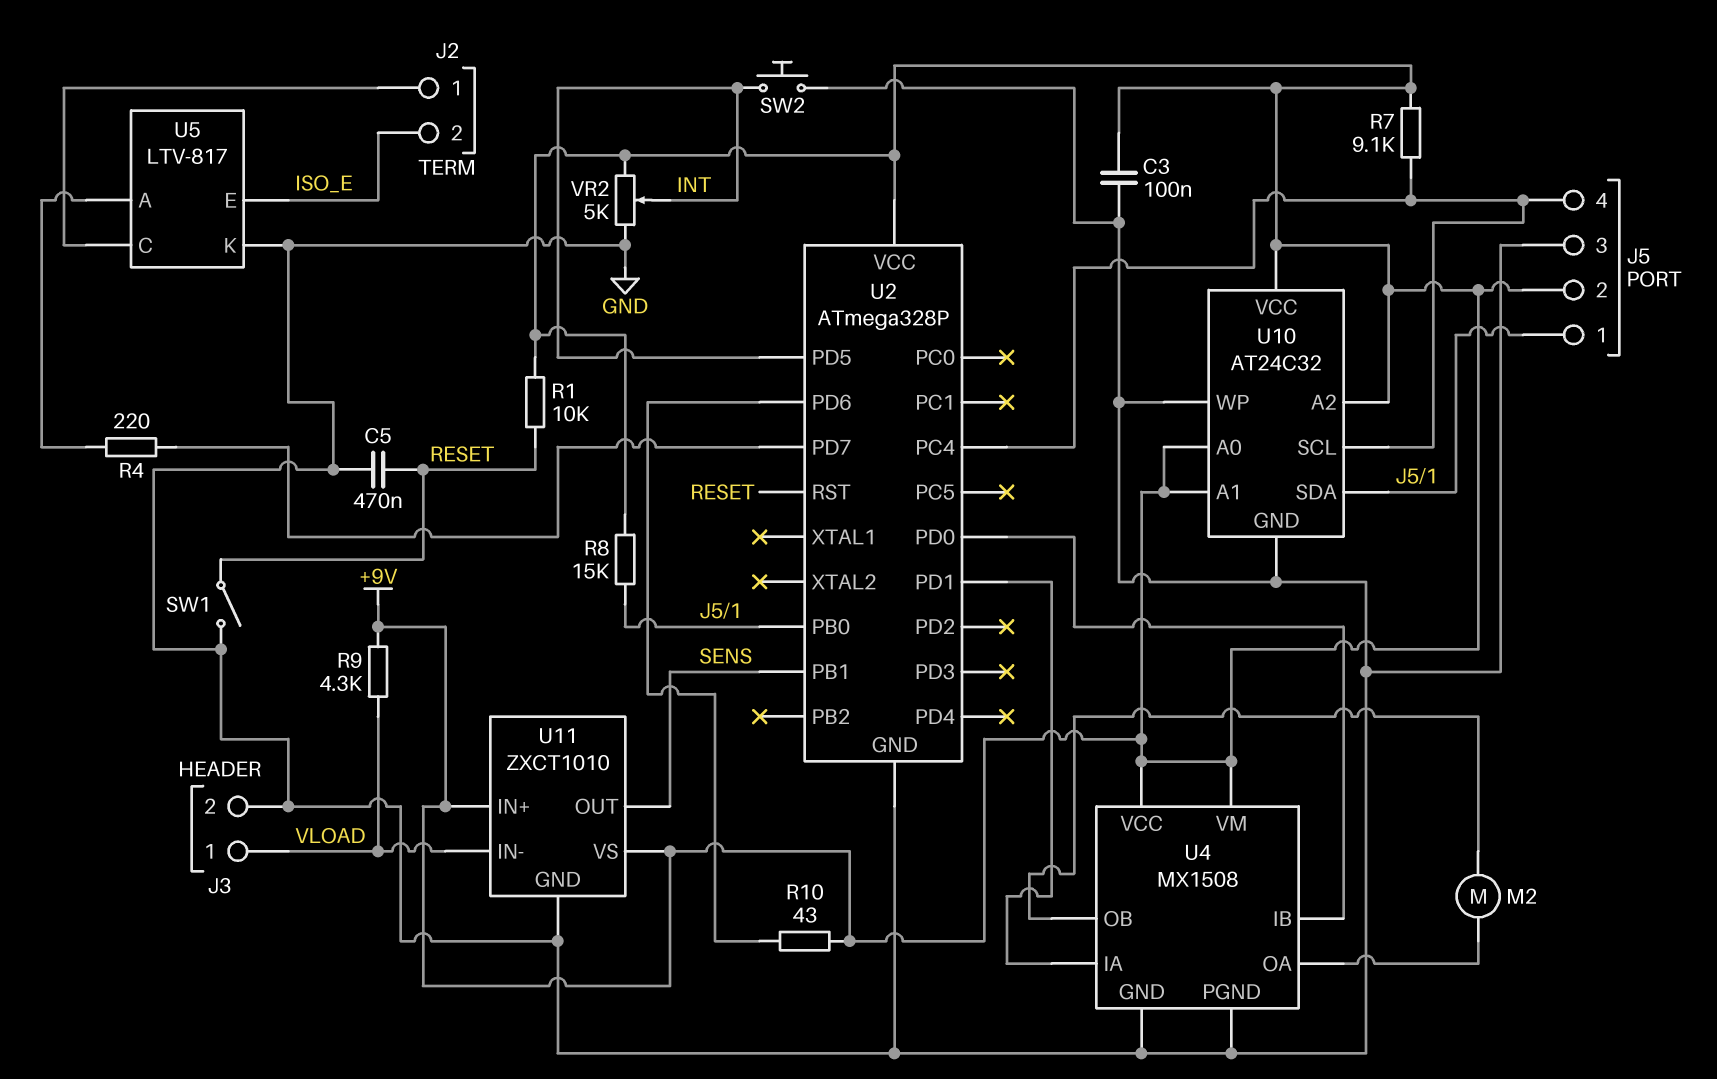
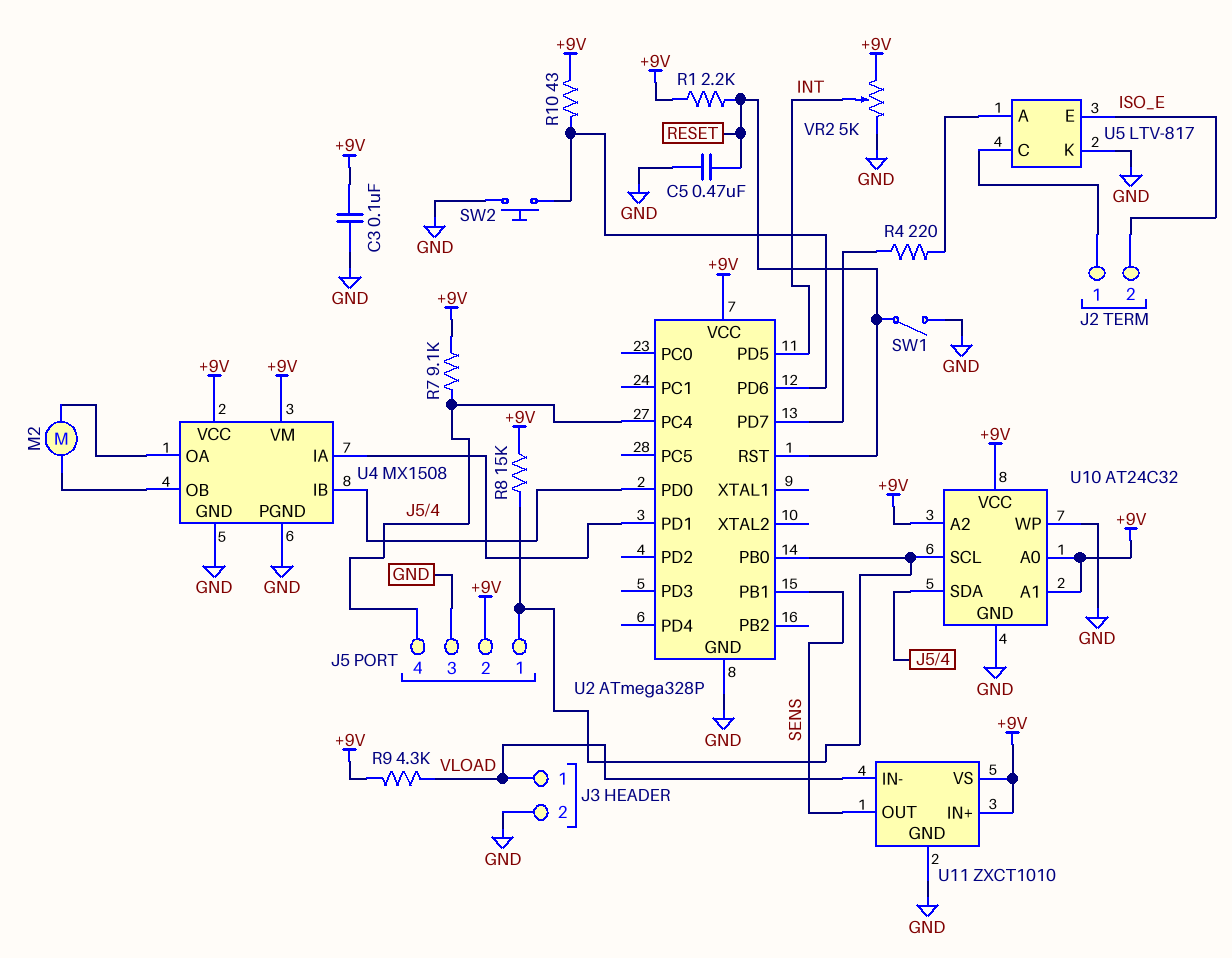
R1: 10k (+9V, RESET) -> 2.2k (+9V, RESET)
SW2: button (GND, INT) -> button (GND, U2/PD6)
U10 pin SCL: J5/4 -> J5/1
U10 pin SDA: J5/1 -> J5/4

